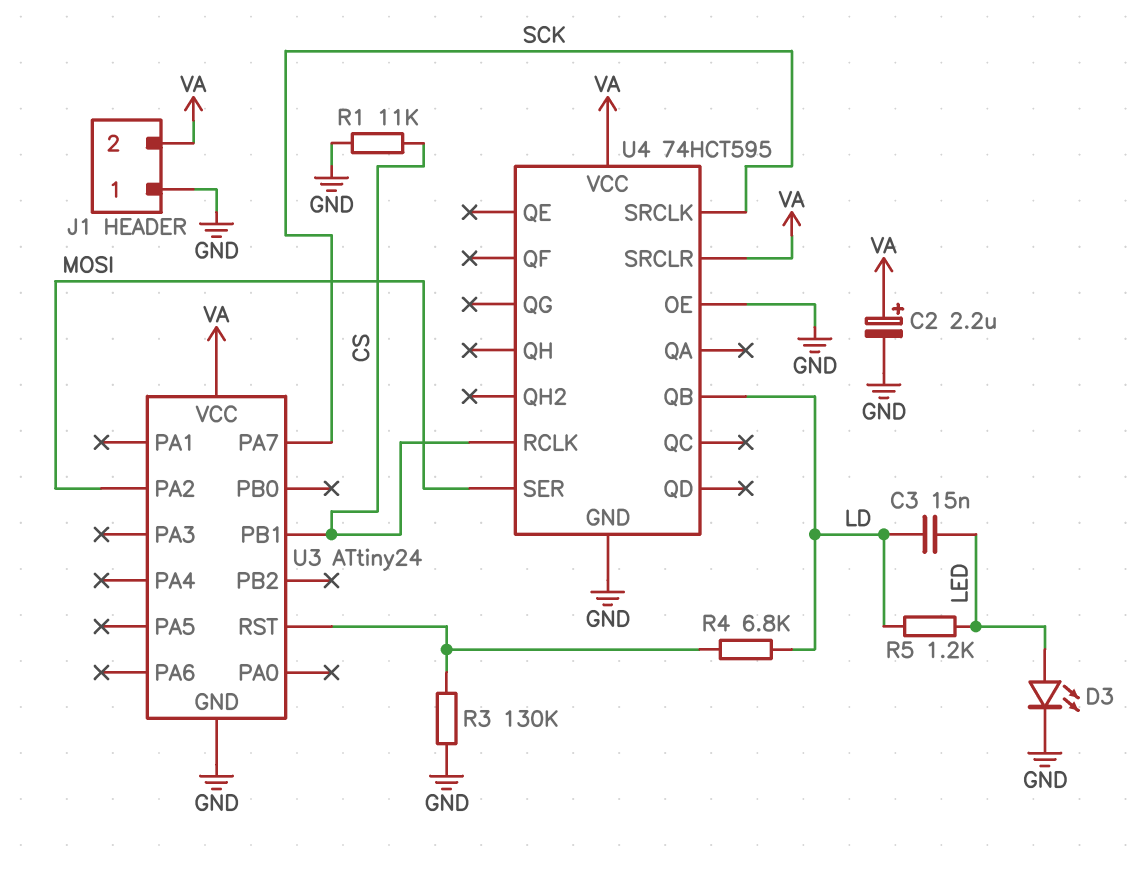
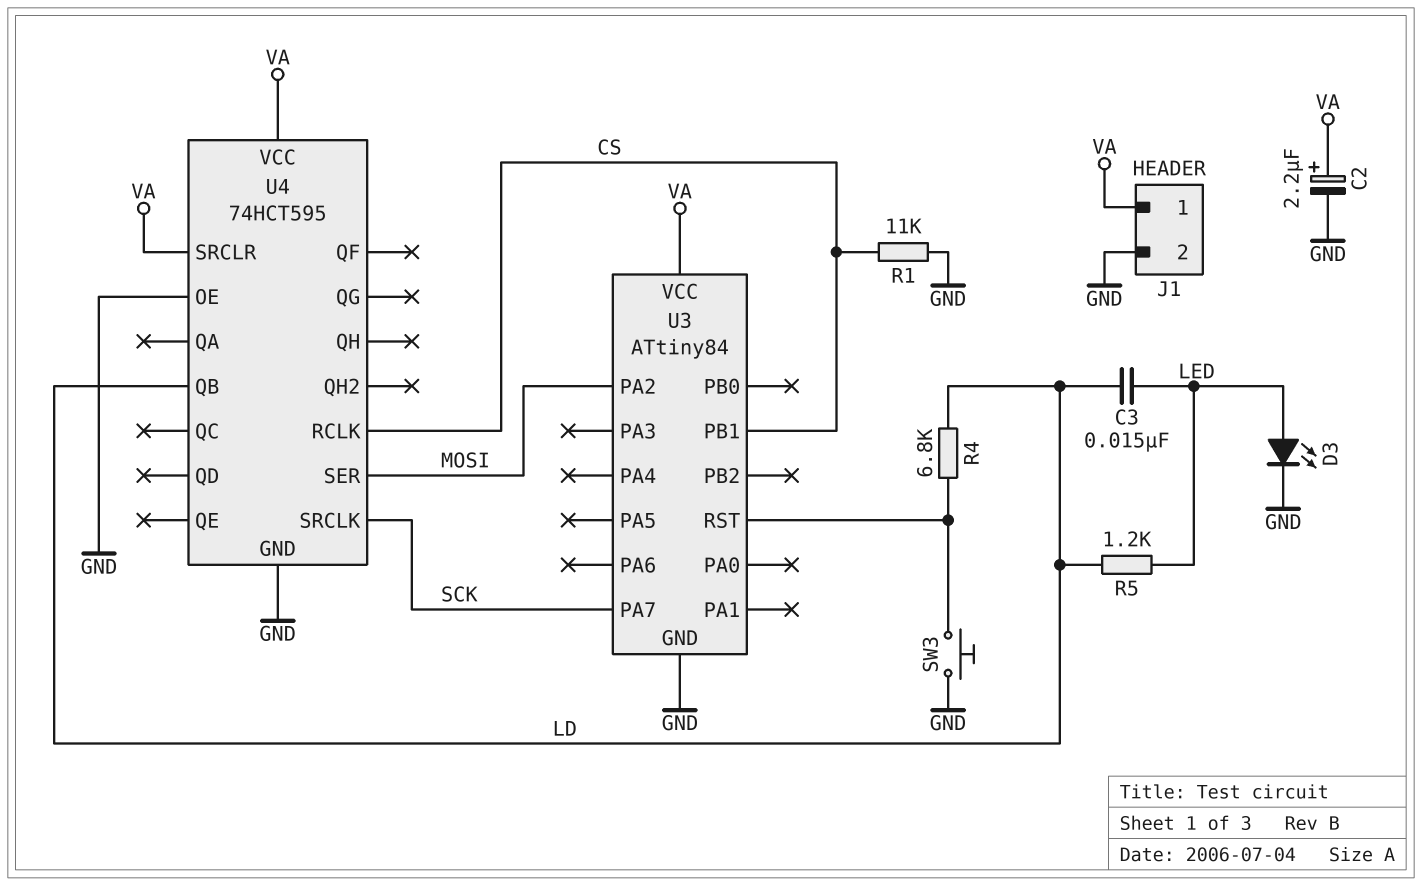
J1 pin 1: GND -> VA
J1 pin 2: VA -> GND
R3: 130k (GND, U3/RST) -> none
SW3: none -> button (GND, U3/RST)
U3: ATtiny24 -> ATtiny84

